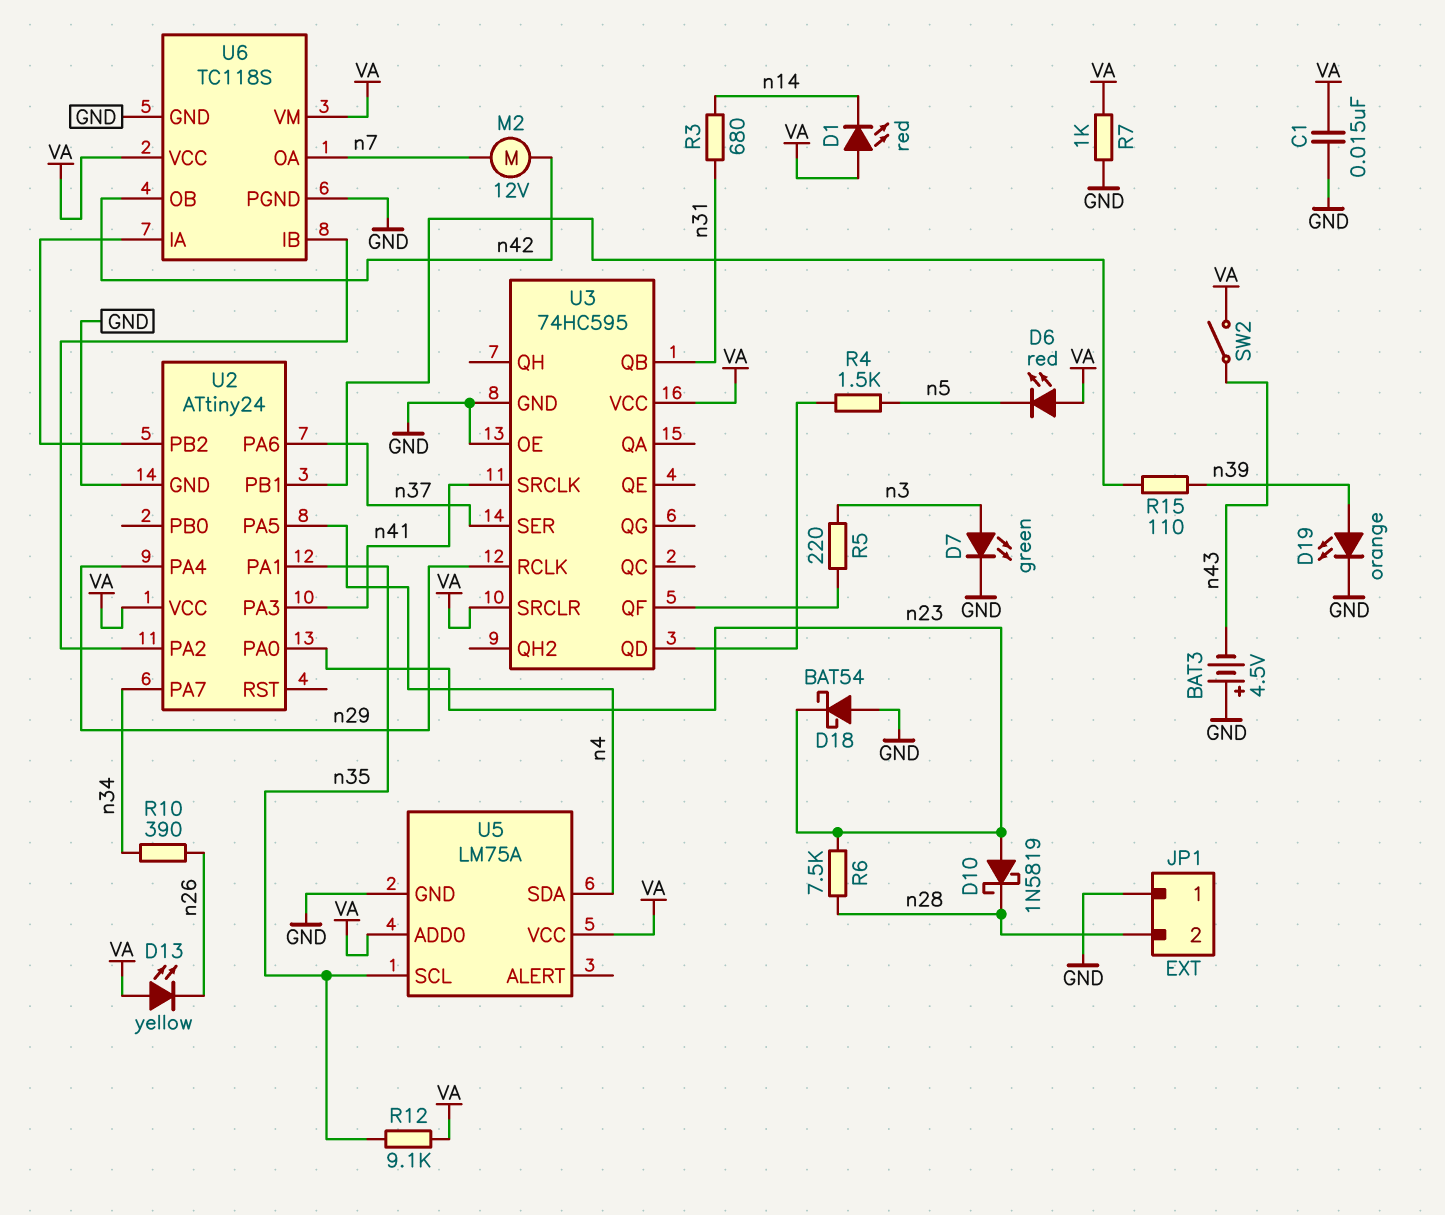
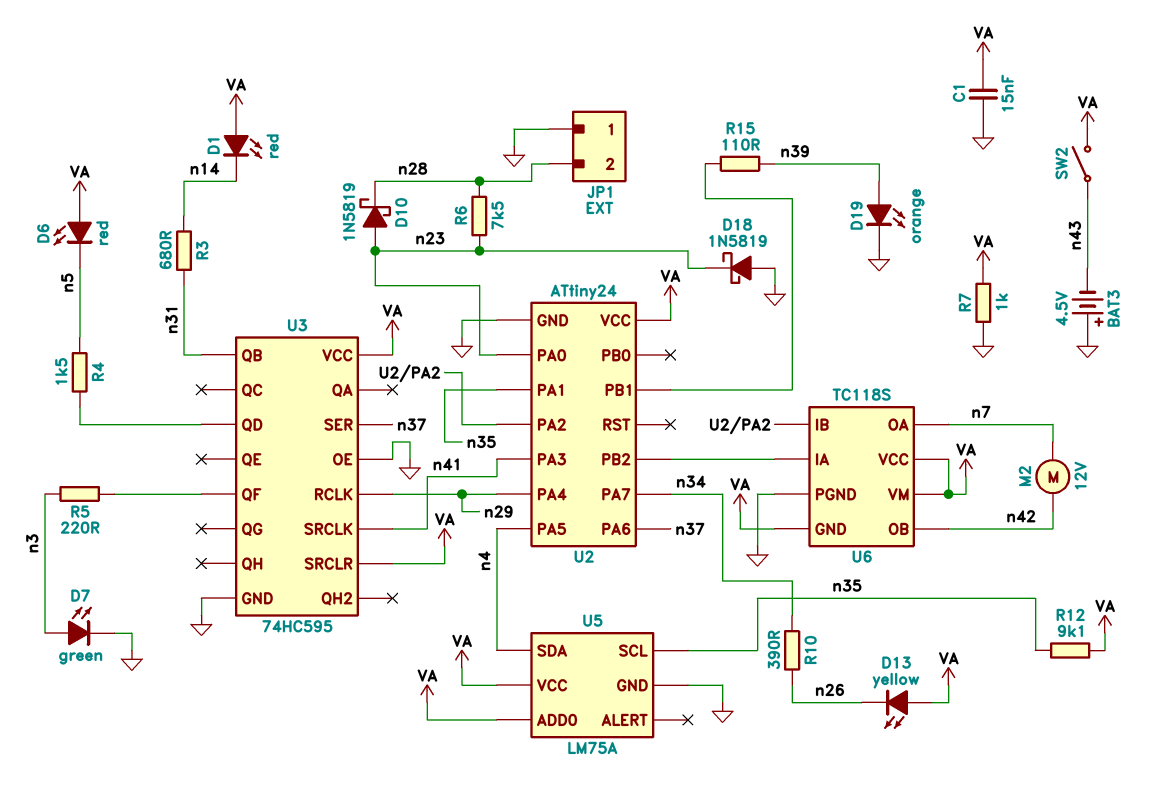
D18: schottky BAT54 (A GND, K n23) -> schottky 1N5819 (A GND, K n23)
U6 pin GND: GND -> VA

